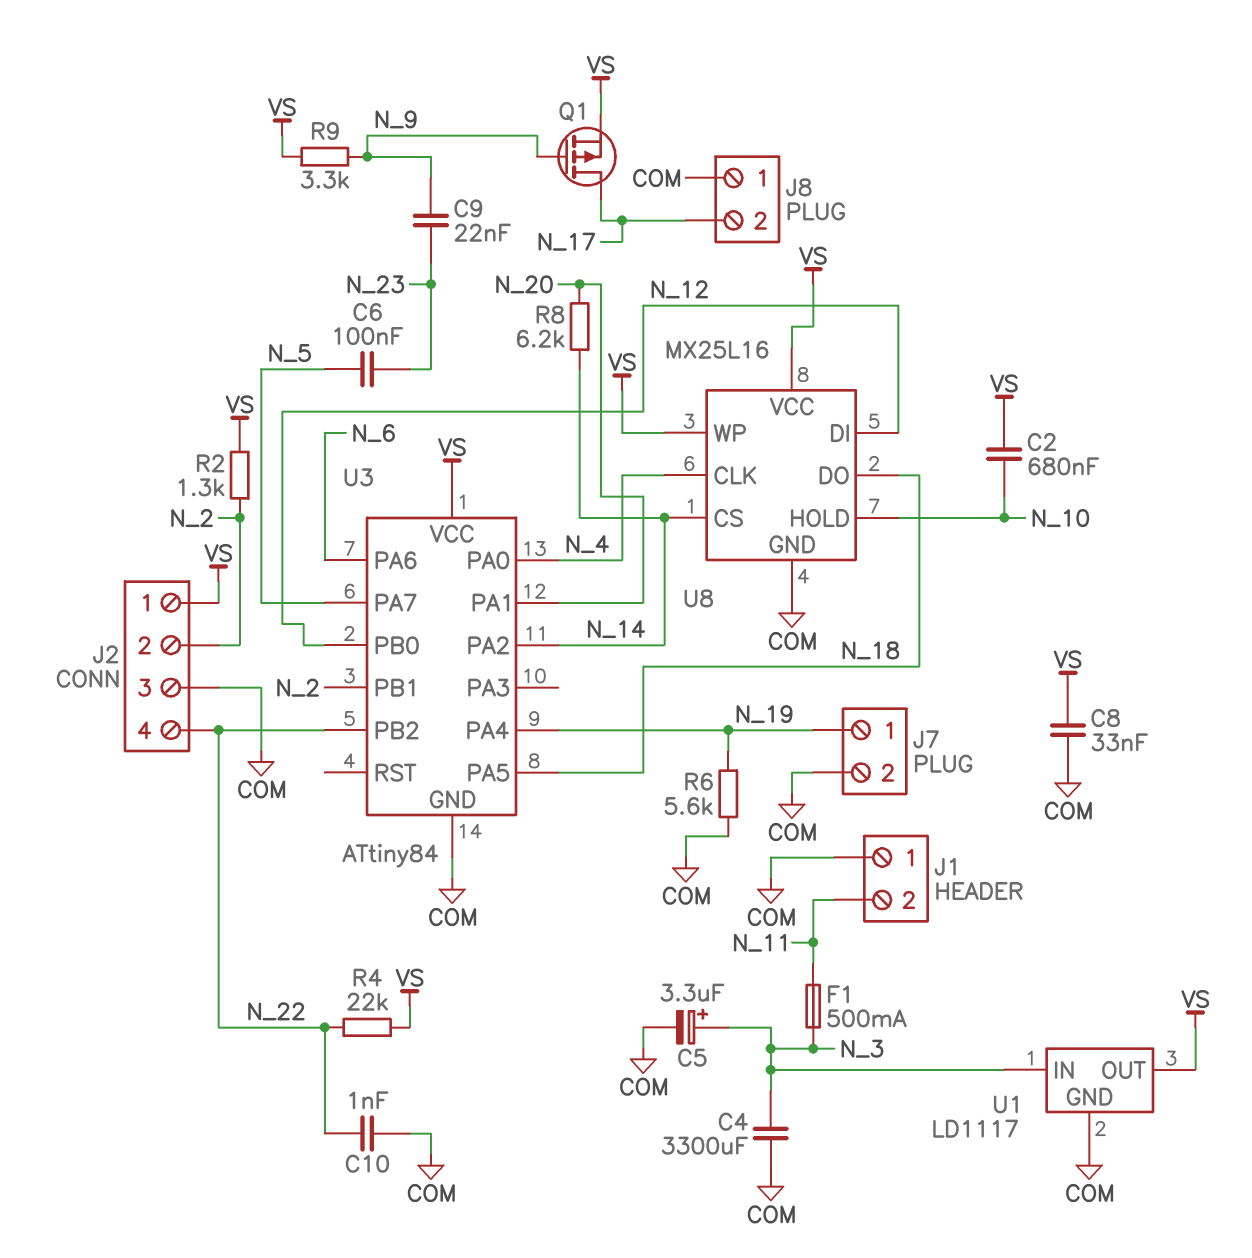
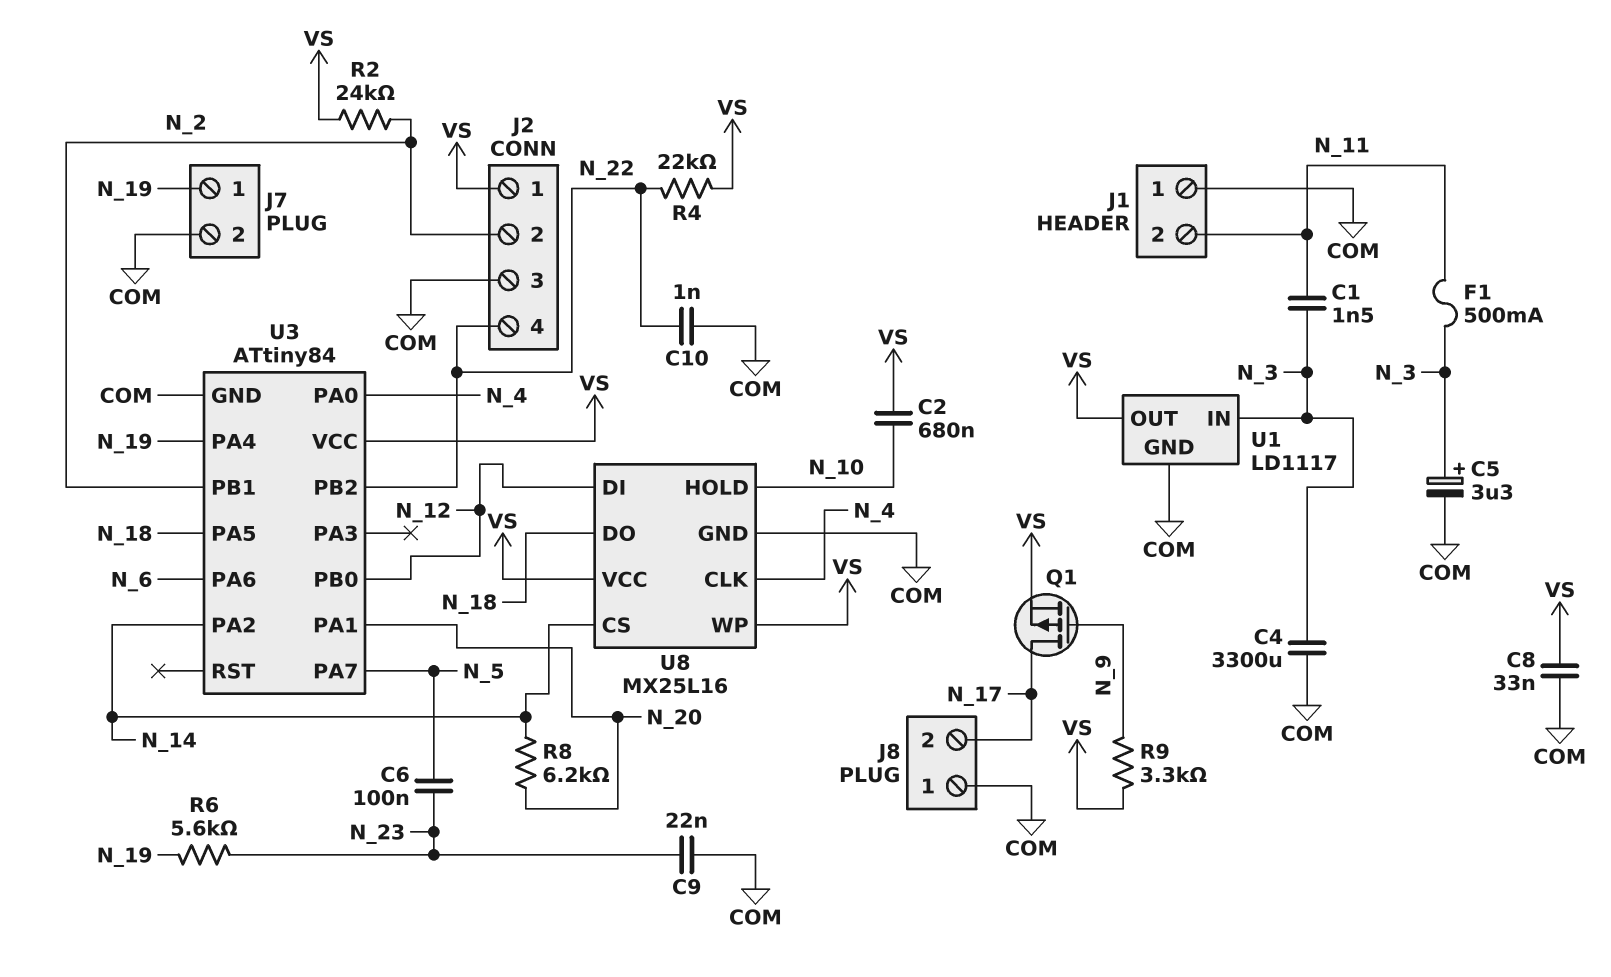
C1: none -> 1.5nF (N_3, N_11)
C9: 22nF (N_9, N_23) -> 22nF (COM, N_23)
R2: 1.3k (N_2, VS) -> 24k (N_2, VS)
R6: 5.6k (COM, N_19) -> 5.6k (N_19, N_23)

